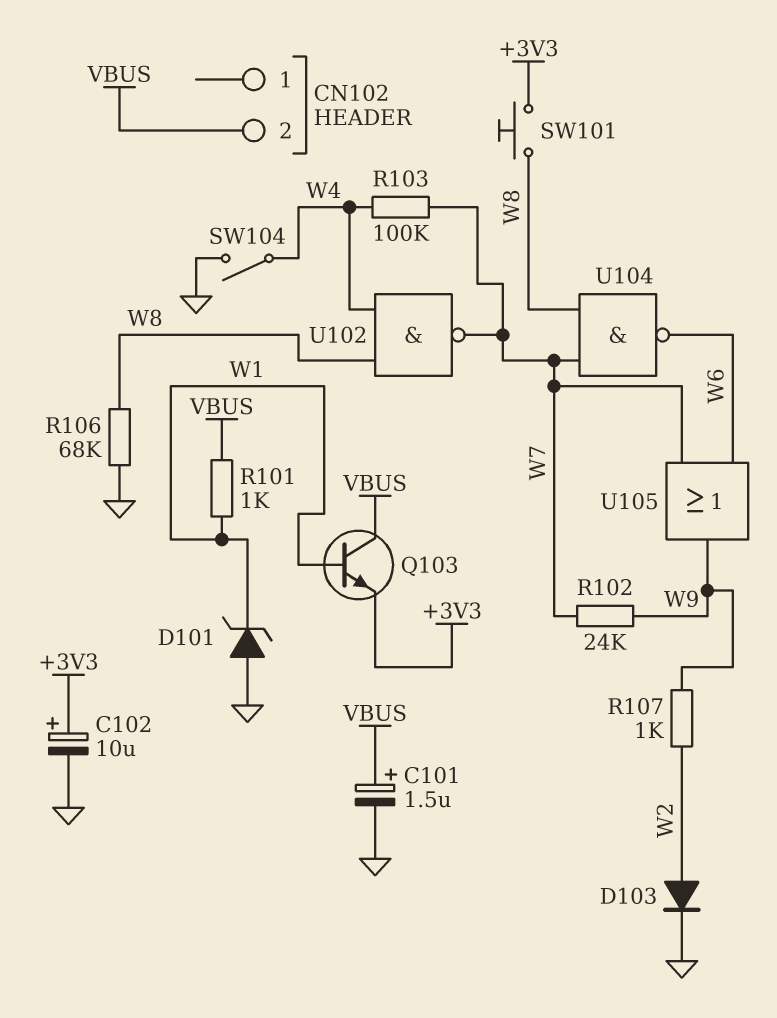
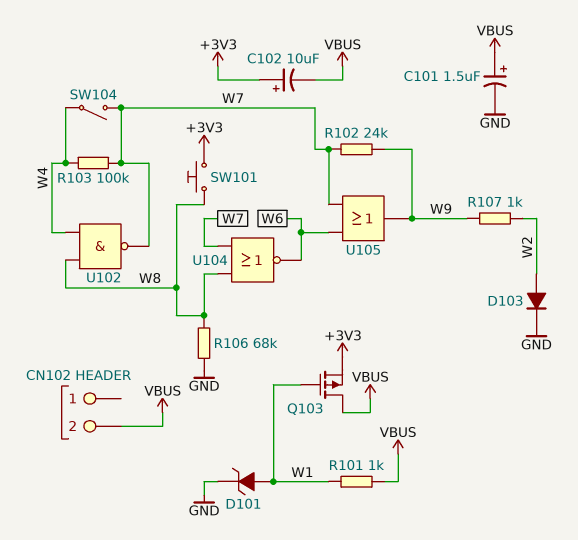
C102: 10uF (plus +3V3, minus GND) -> 10uF (plus +3V3, minus VBUS)
D101: zener (A GND, K W1) -> zener (A W1, K GND)
Q103: NPN (B W1, C VBUS, E +3V3) -> PMOS (G W1, D VBUS, S +3V3)
SW104: switch (GND, W4) -> switch (W4, W7)
U104: NAND (in W7, in W8, out W6) -> NOR (in W7, in W8, out W6)

